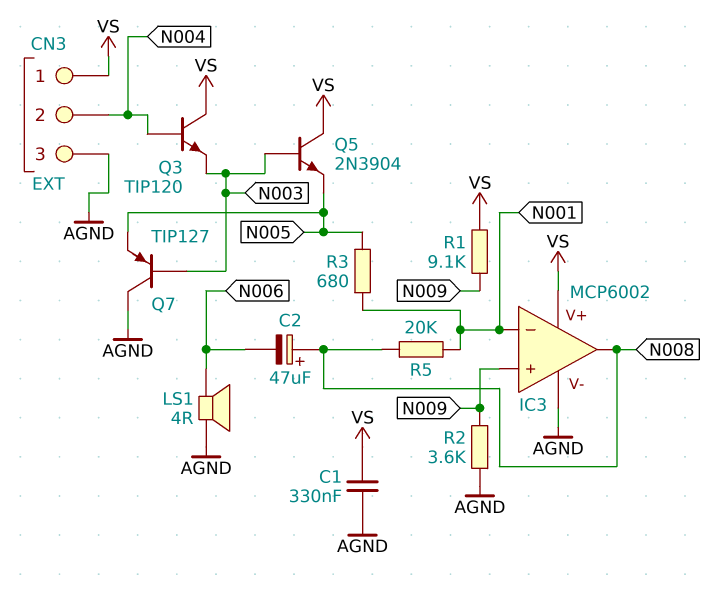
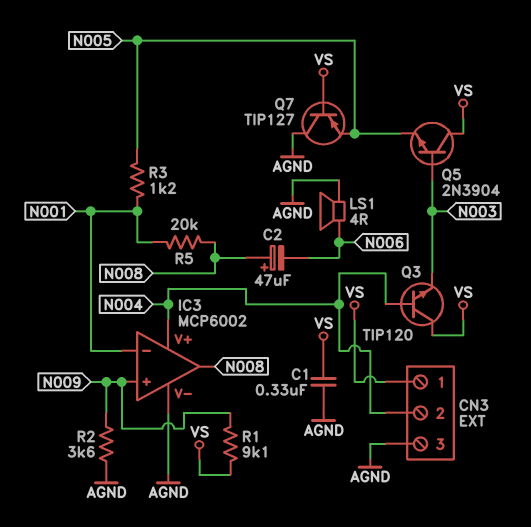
IC3 pin V+: VS -> N004
Q7: PNP TIP127 (B N003, C AGND, E N005) -> PNP TIP127 (B VS, C AGND, E N005)
R3: 680 (N001, N005) -> 1.2k (N001, N005)

